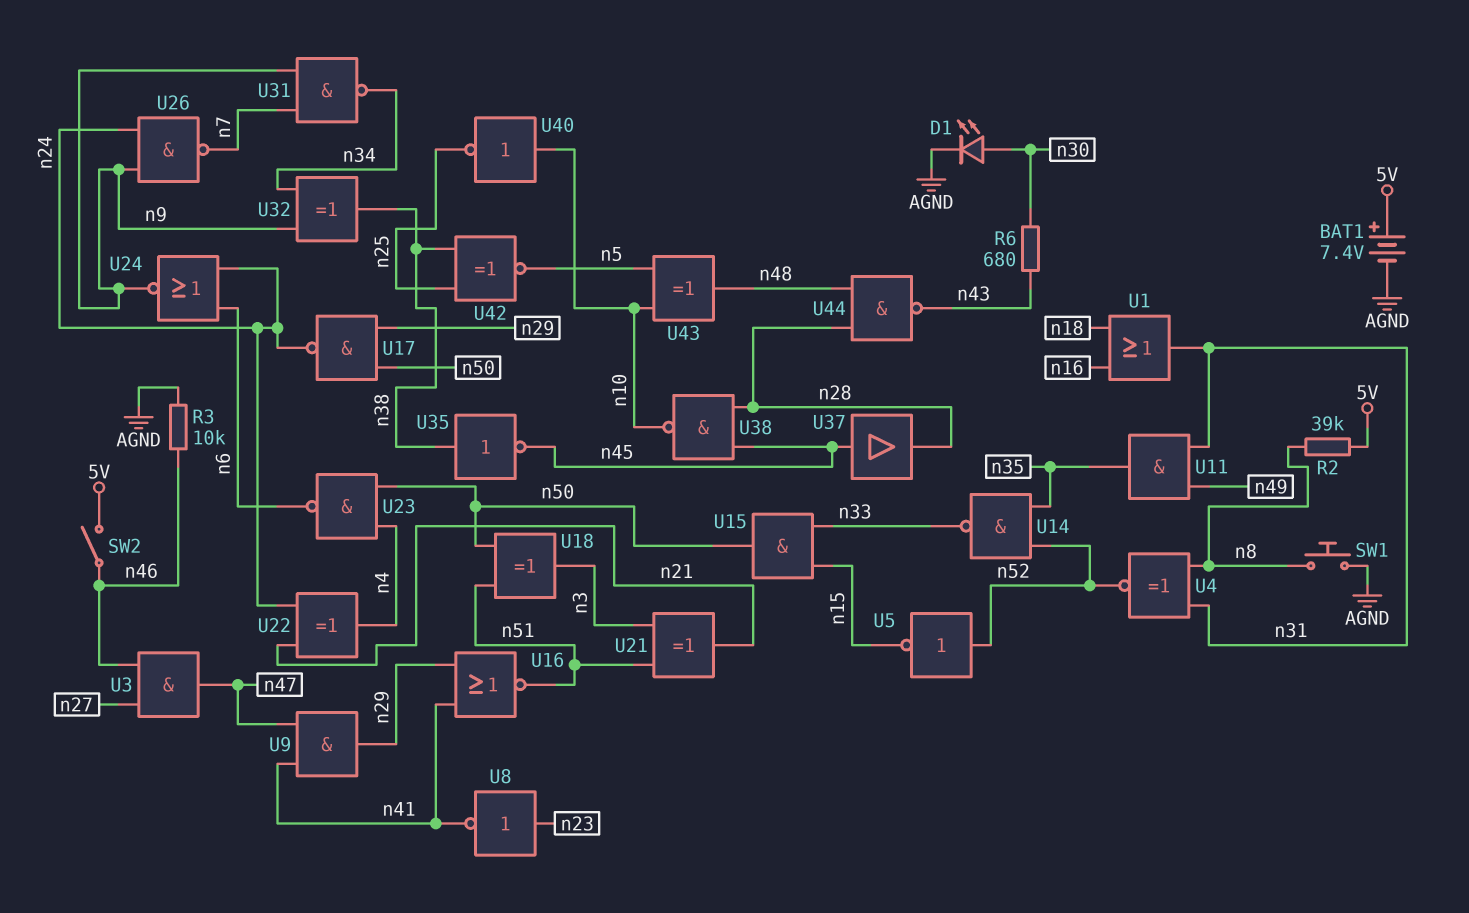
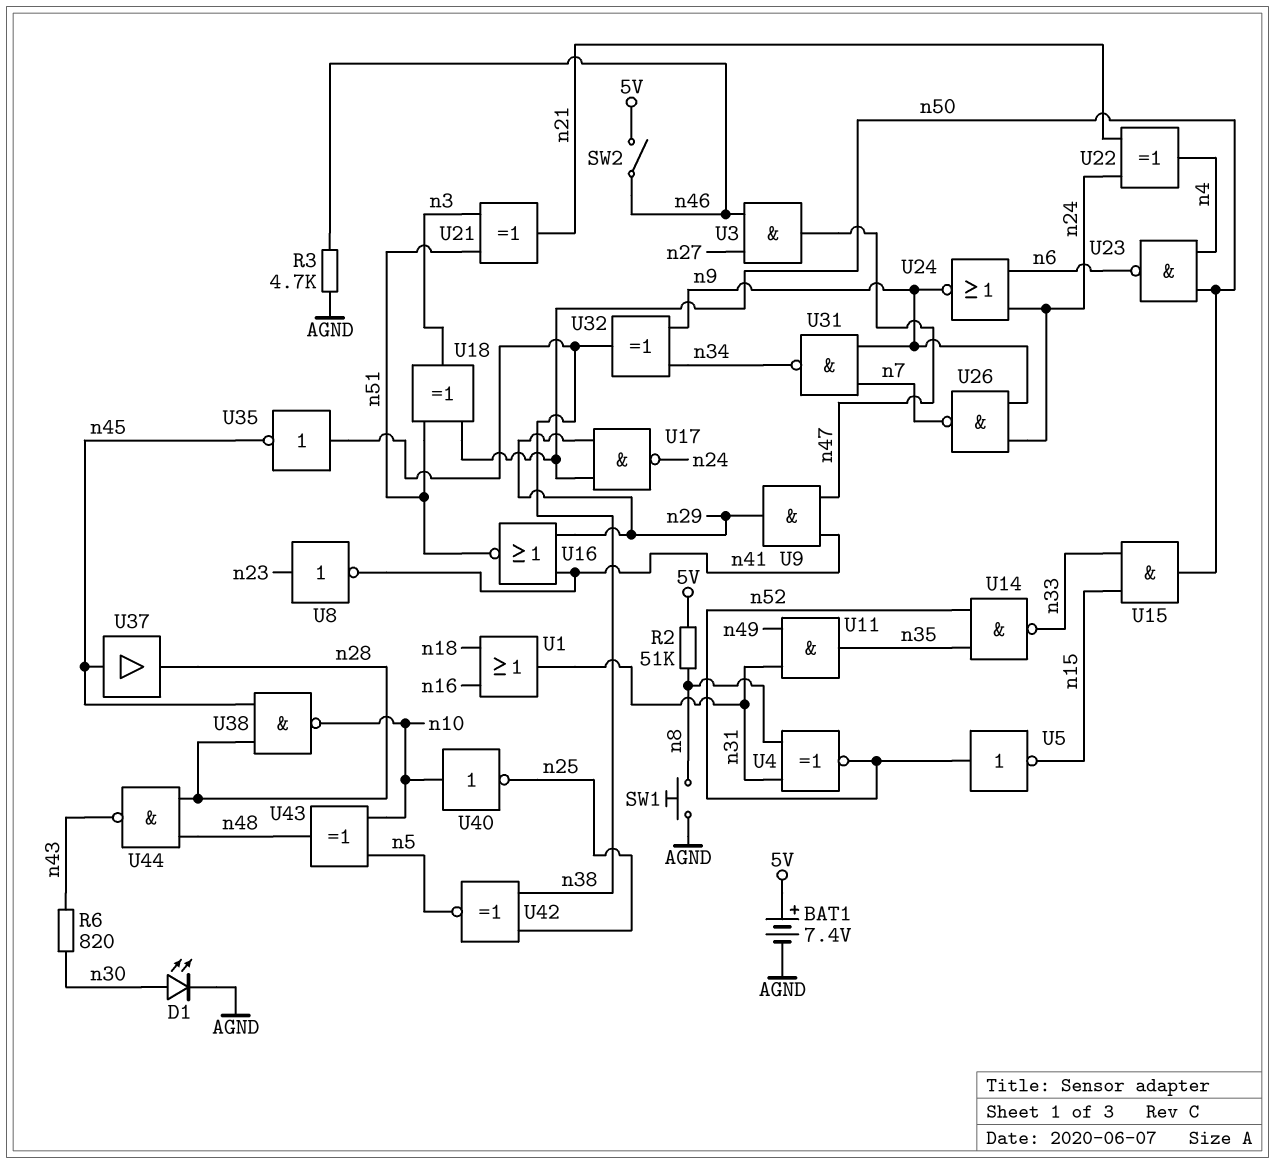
R2: 39k (5V, n8) -> 51k (5V, n8)
R3: 10k (AGND, n46) -> 4.7k (AGND, n46)
R6: 680 (n30, n43) -> 820 (n30, n43)

